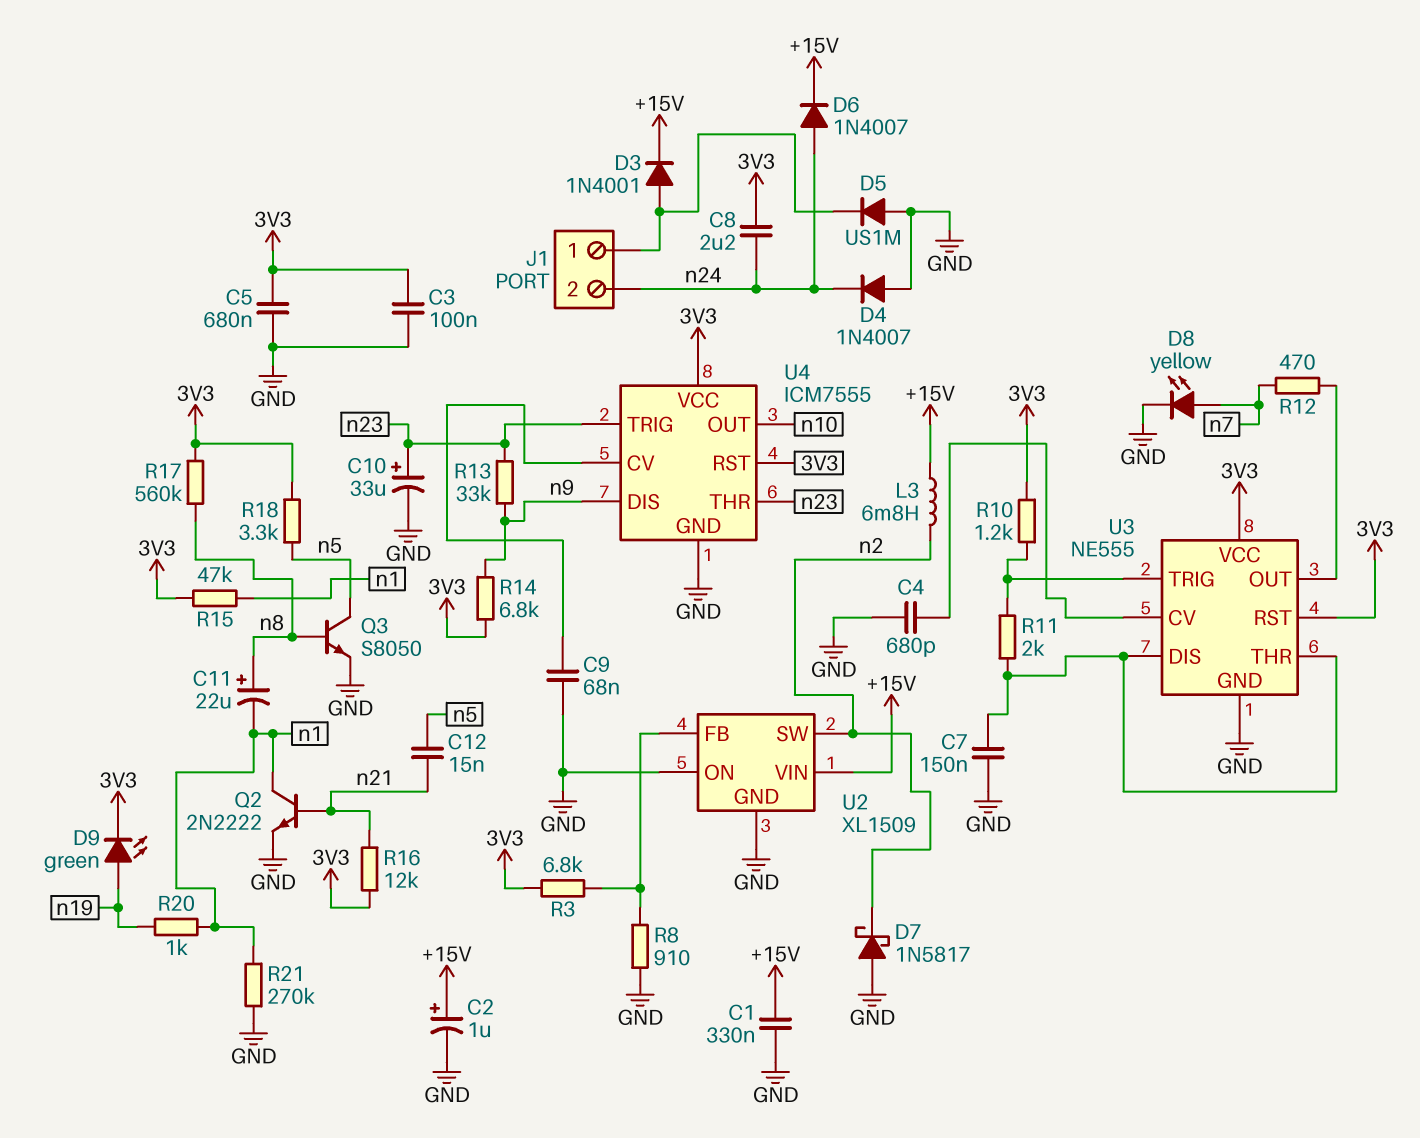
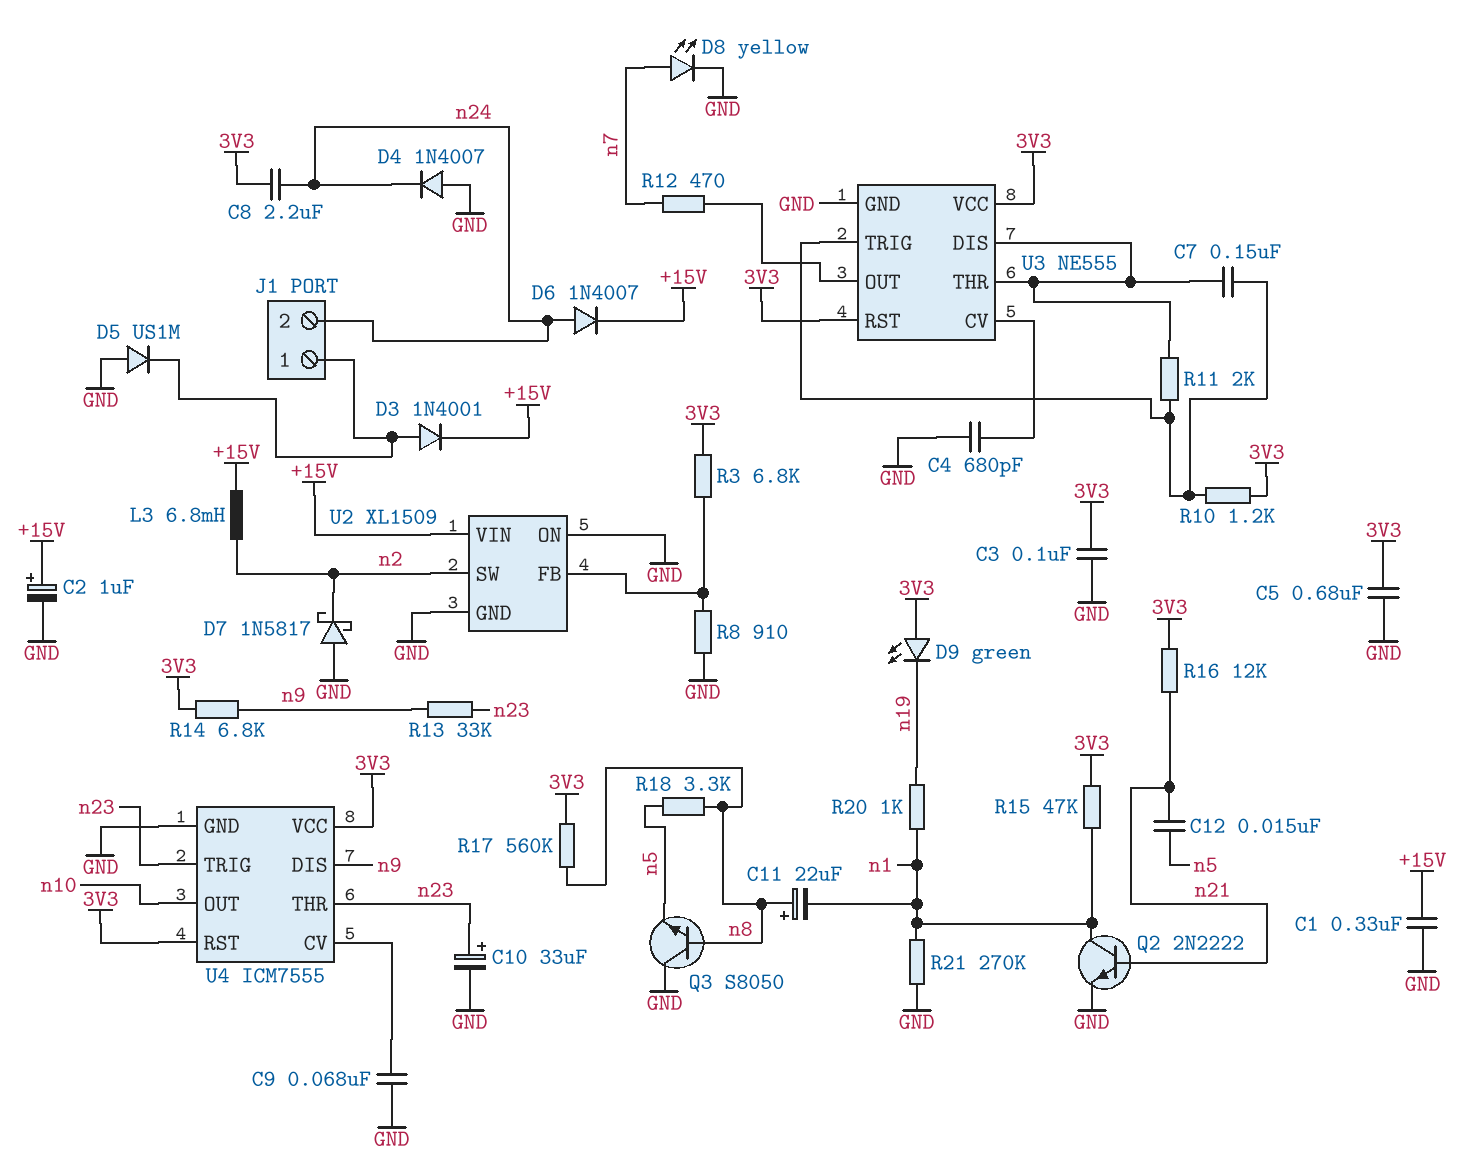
C7: 150nF (GND, U3/DIS) -> 150nF (U3/DIS, U3/TRIG)
D9: LED green (A n19, K 3V3) -> LED green (A 3V3, K n19)
Q3: NPN S8050 (B n8, C n5, E GND) -> NPN S8050 (B n8, C GND, E n5)
R18: 3.3k (3V3, n5) -> 3.3k (n5, n8)

